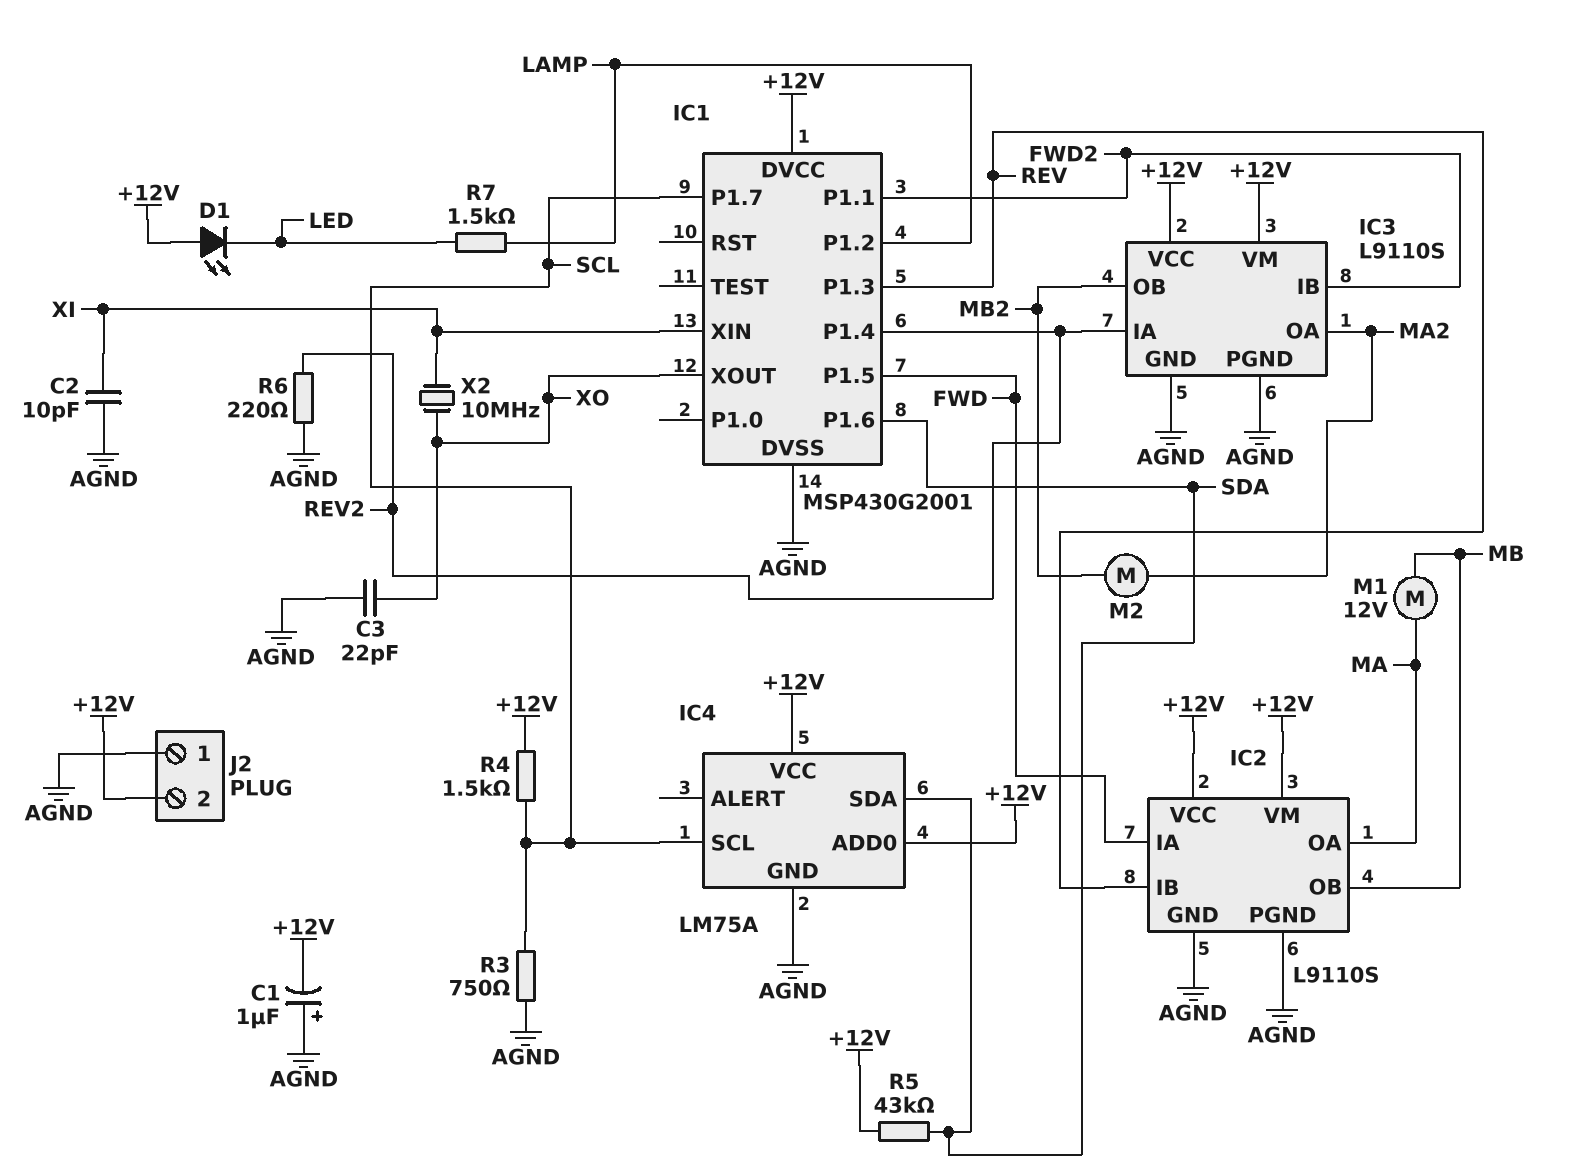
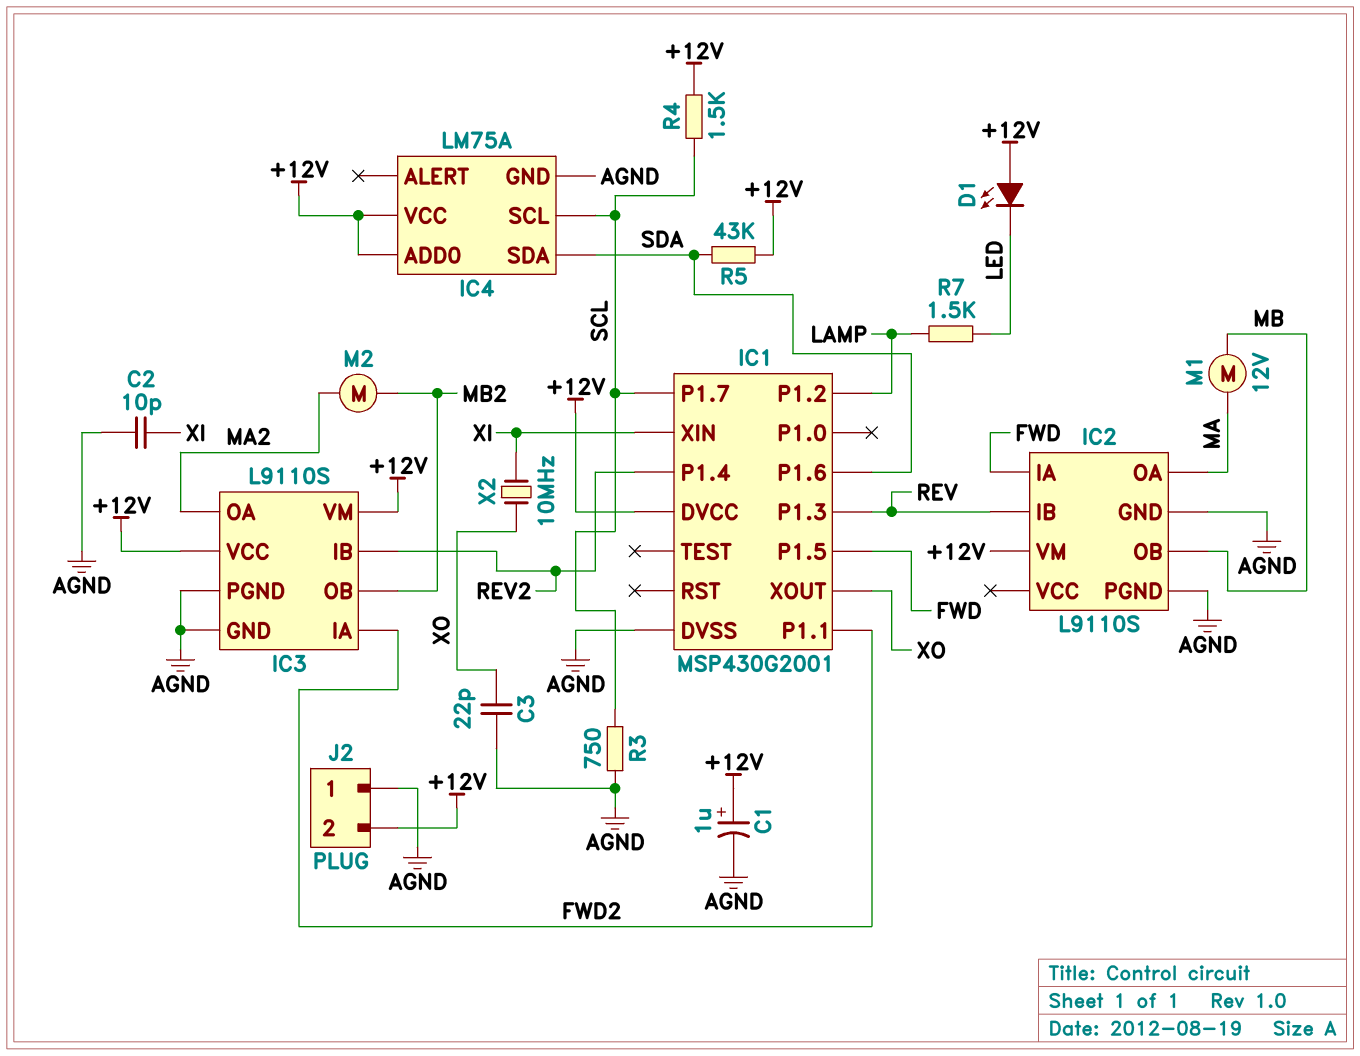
C1: 1uF (plus AGND, minus +12V) -> 1uF (plus +12V, minus AGND)
IC2 pin VCC: +12V -> none
IC3 pin IA: REV2 -> FWD2
IC3 pin IB: FWD2 -> REV2
R6: 220 (AGND, REV2) -> none

